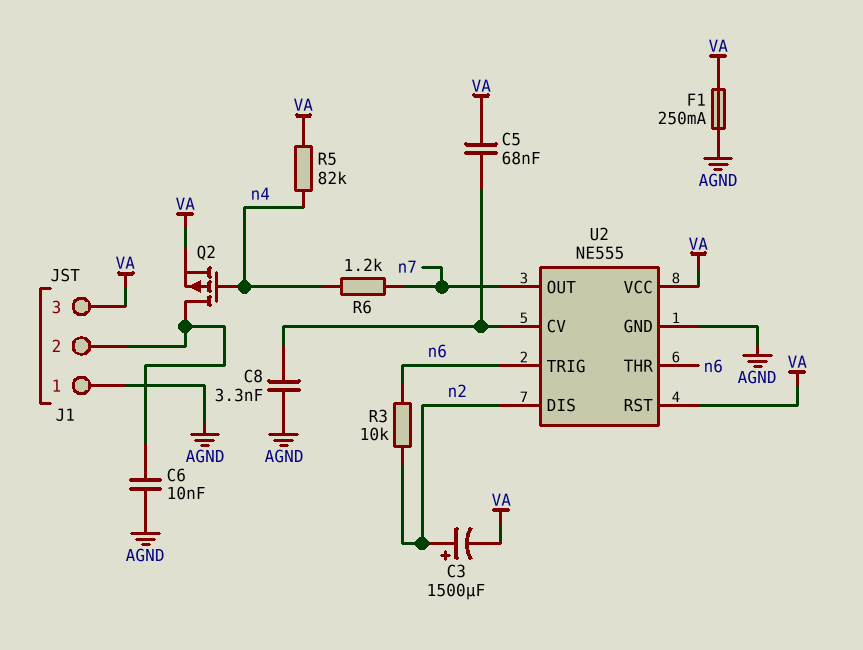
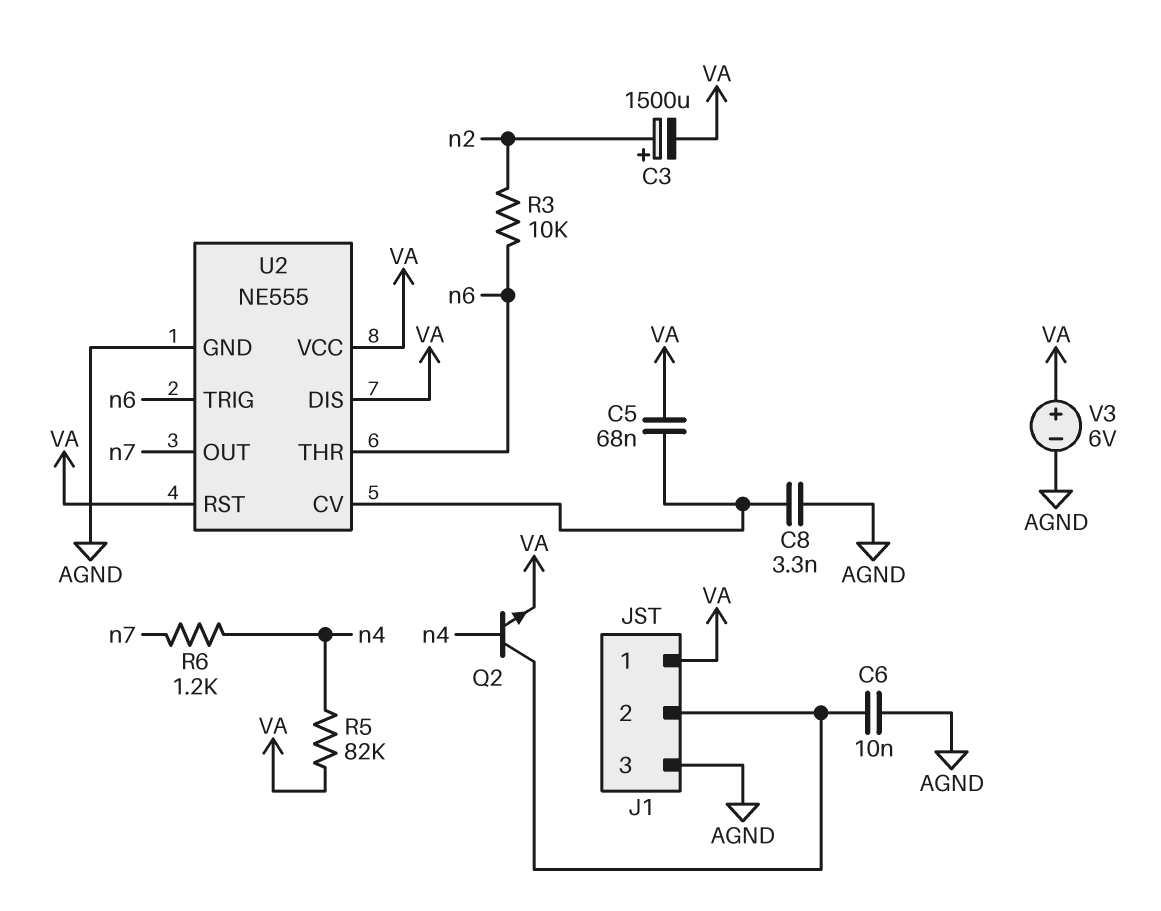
F1: 250mA (AGND, VA) -> none
J1 pin 1: AGND -> VA
J1 pin 3: VA -> AGND
Q2: PMOS (G n4, D J1/2, S VA) -> NPN (B n4, C J1/2, E VA)
U2 pin DIS: n2 -> VA
V3: none -> 6V (plus VA, minus AGND)

